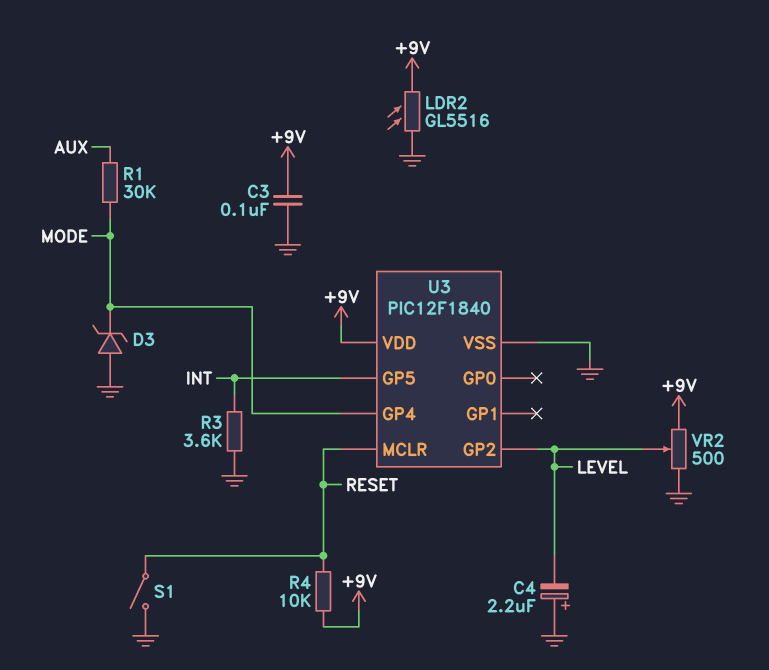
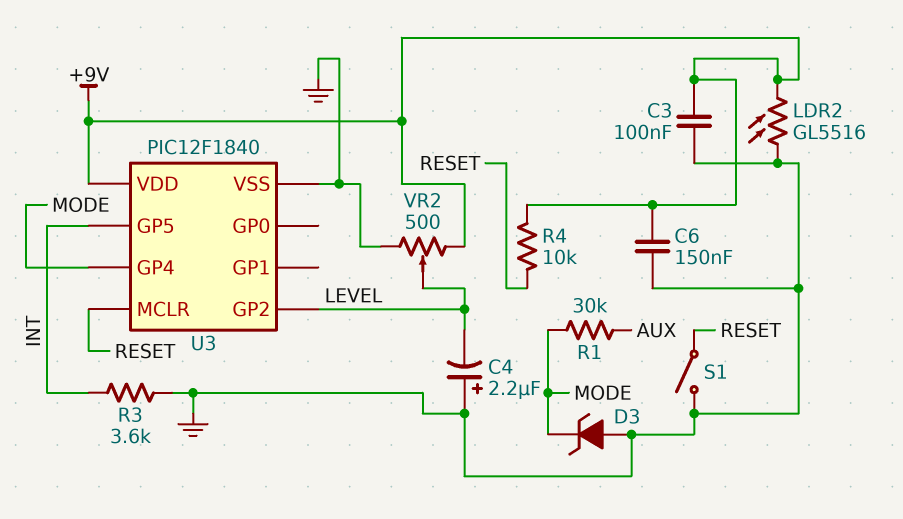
C6: none -> 150nF (+9V, GND)

